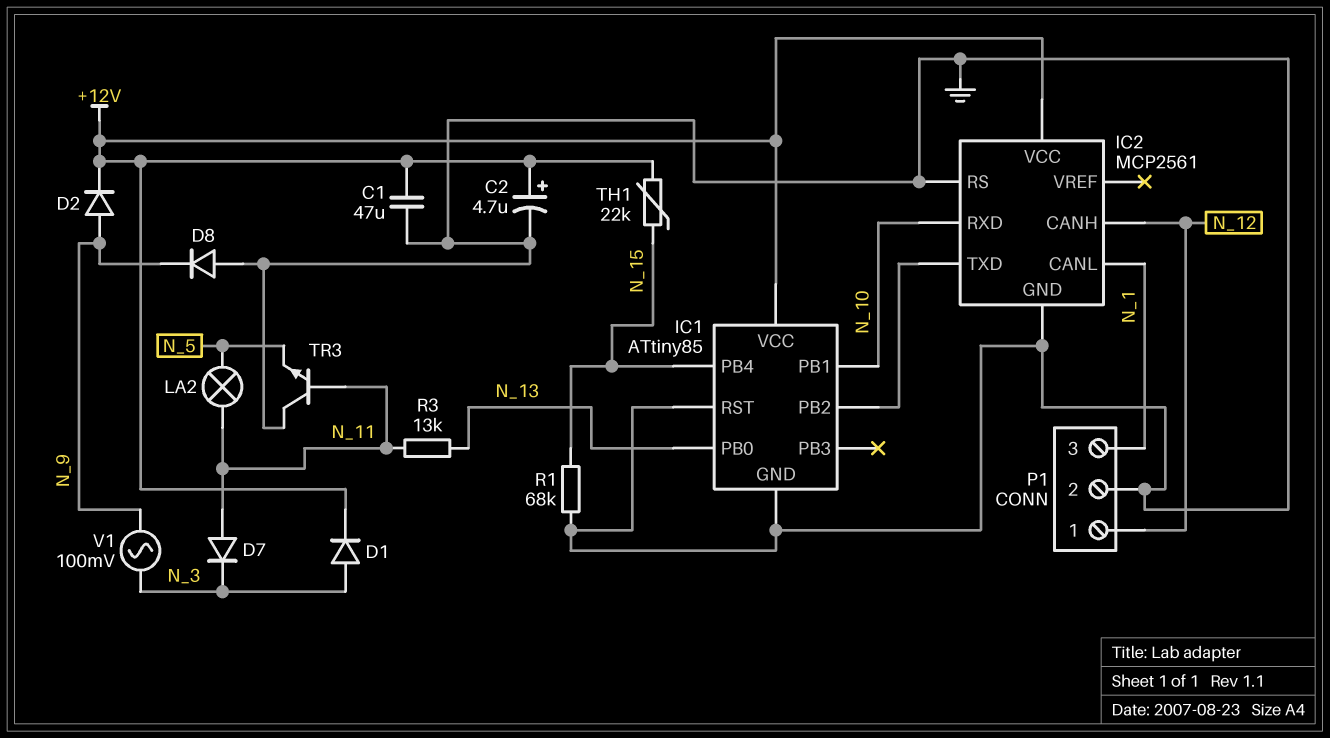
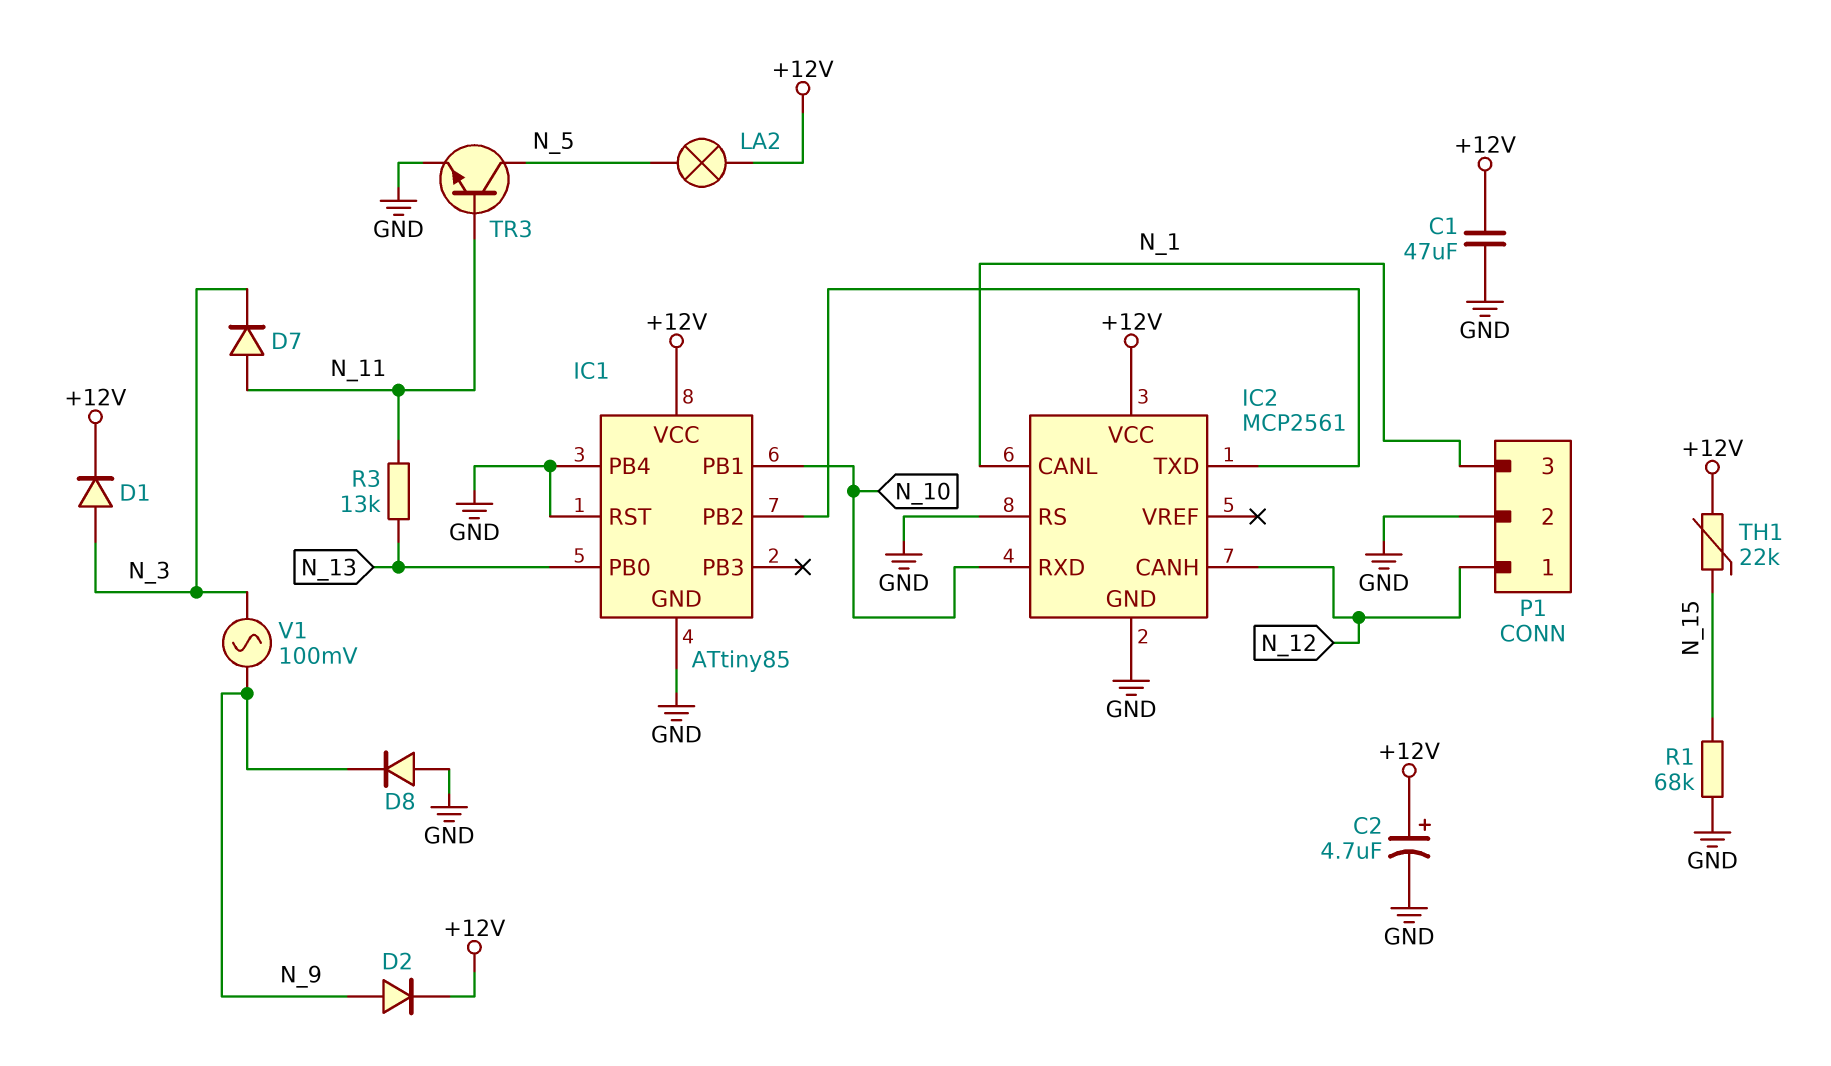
IC1 pin PB4: N_15 -> GND
LA2: lamp (N_5, N_11) -> lamp (+12V, N_5)
TR3: NPN (B N_11, C GND, E N_5) -> NPN (B N_11, C N_5, E GND)

